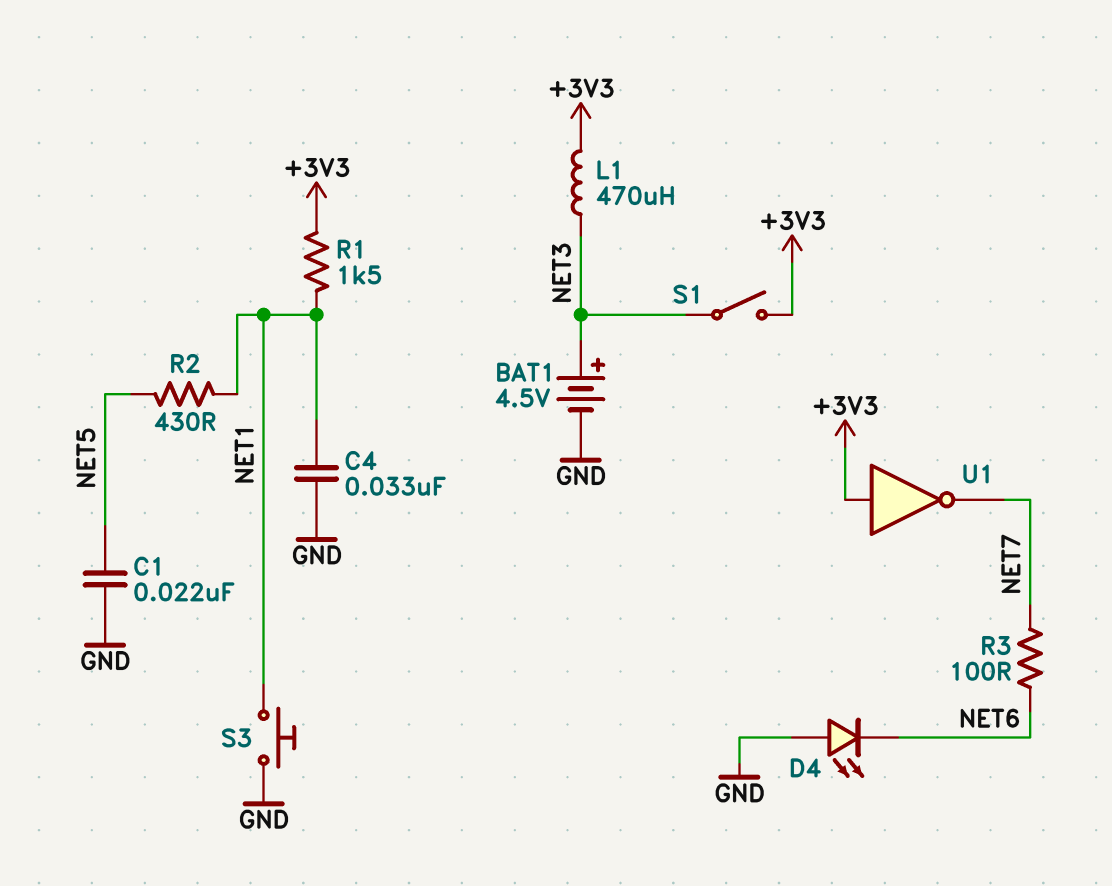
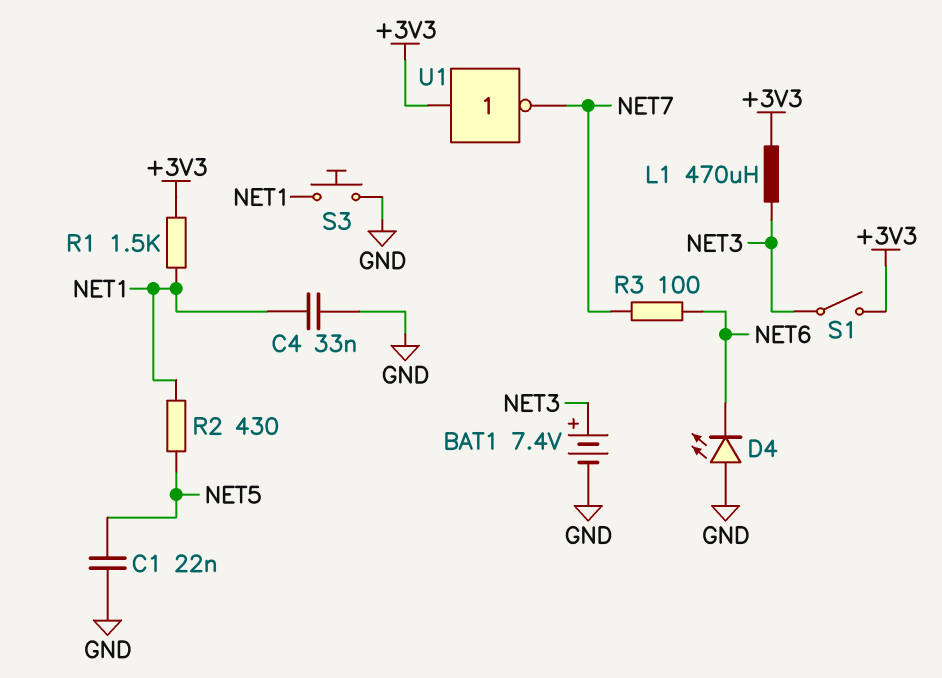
BAT1: 4.5V (plus NET3, minus GND) -> 7.4V (plus NET3, minus GND)

